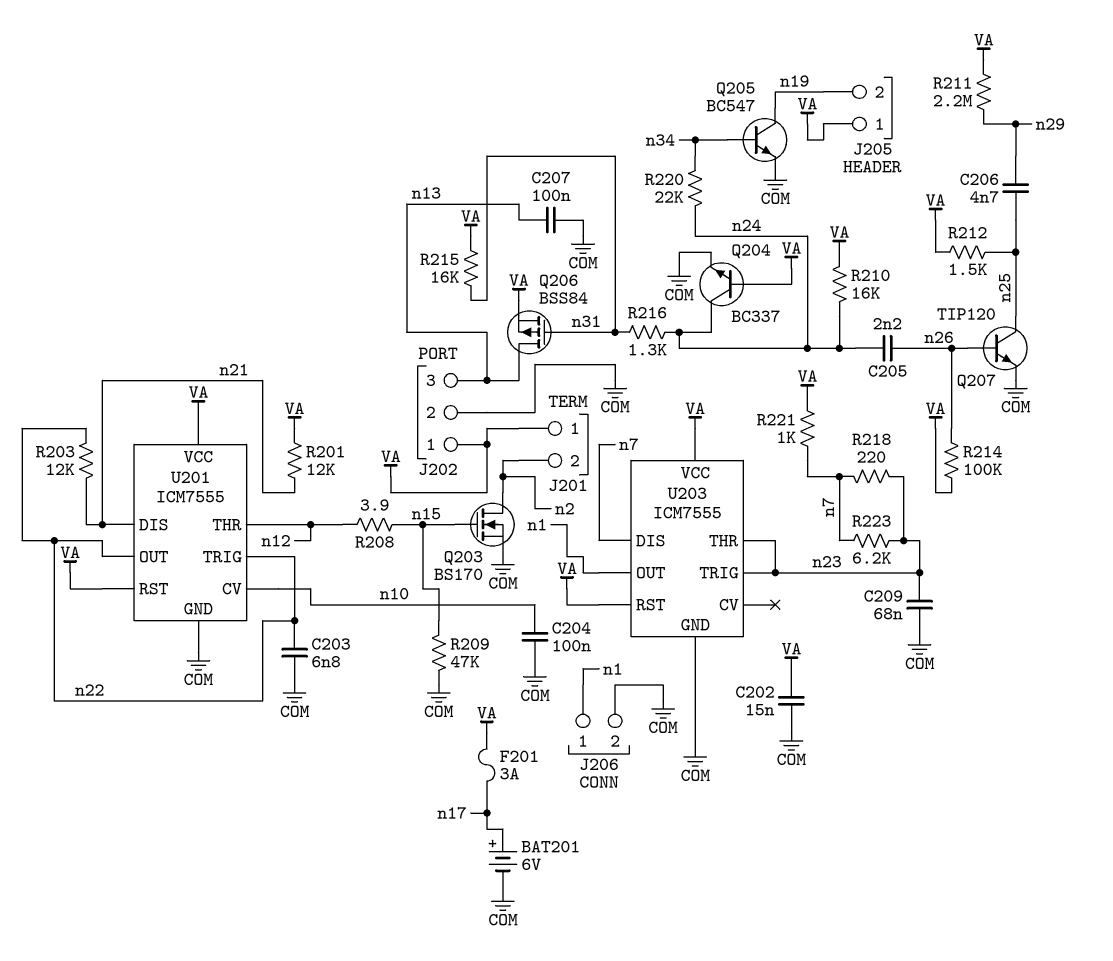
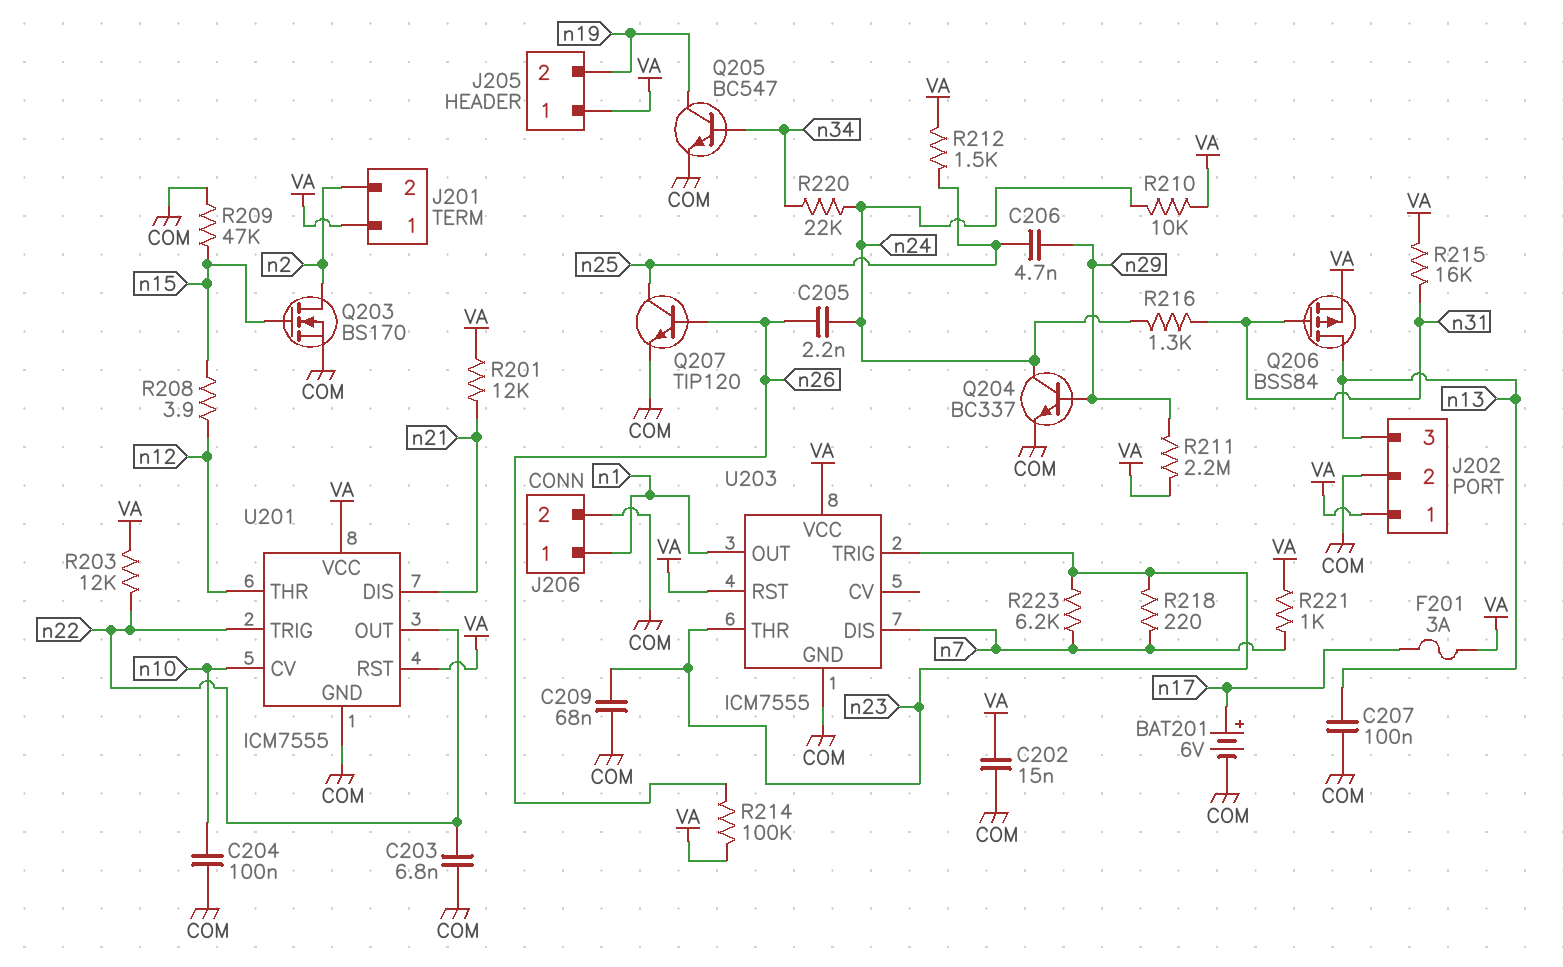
Q204: NPN BC337 (B VA, C n24, E COM) -> NPN BC337 (B n29, C n24, E COM)
R203: 12k (n21, n22) -> 12k (VA, n22)
R210: 16k (VA, n24) -> 10k (VA, n24)

